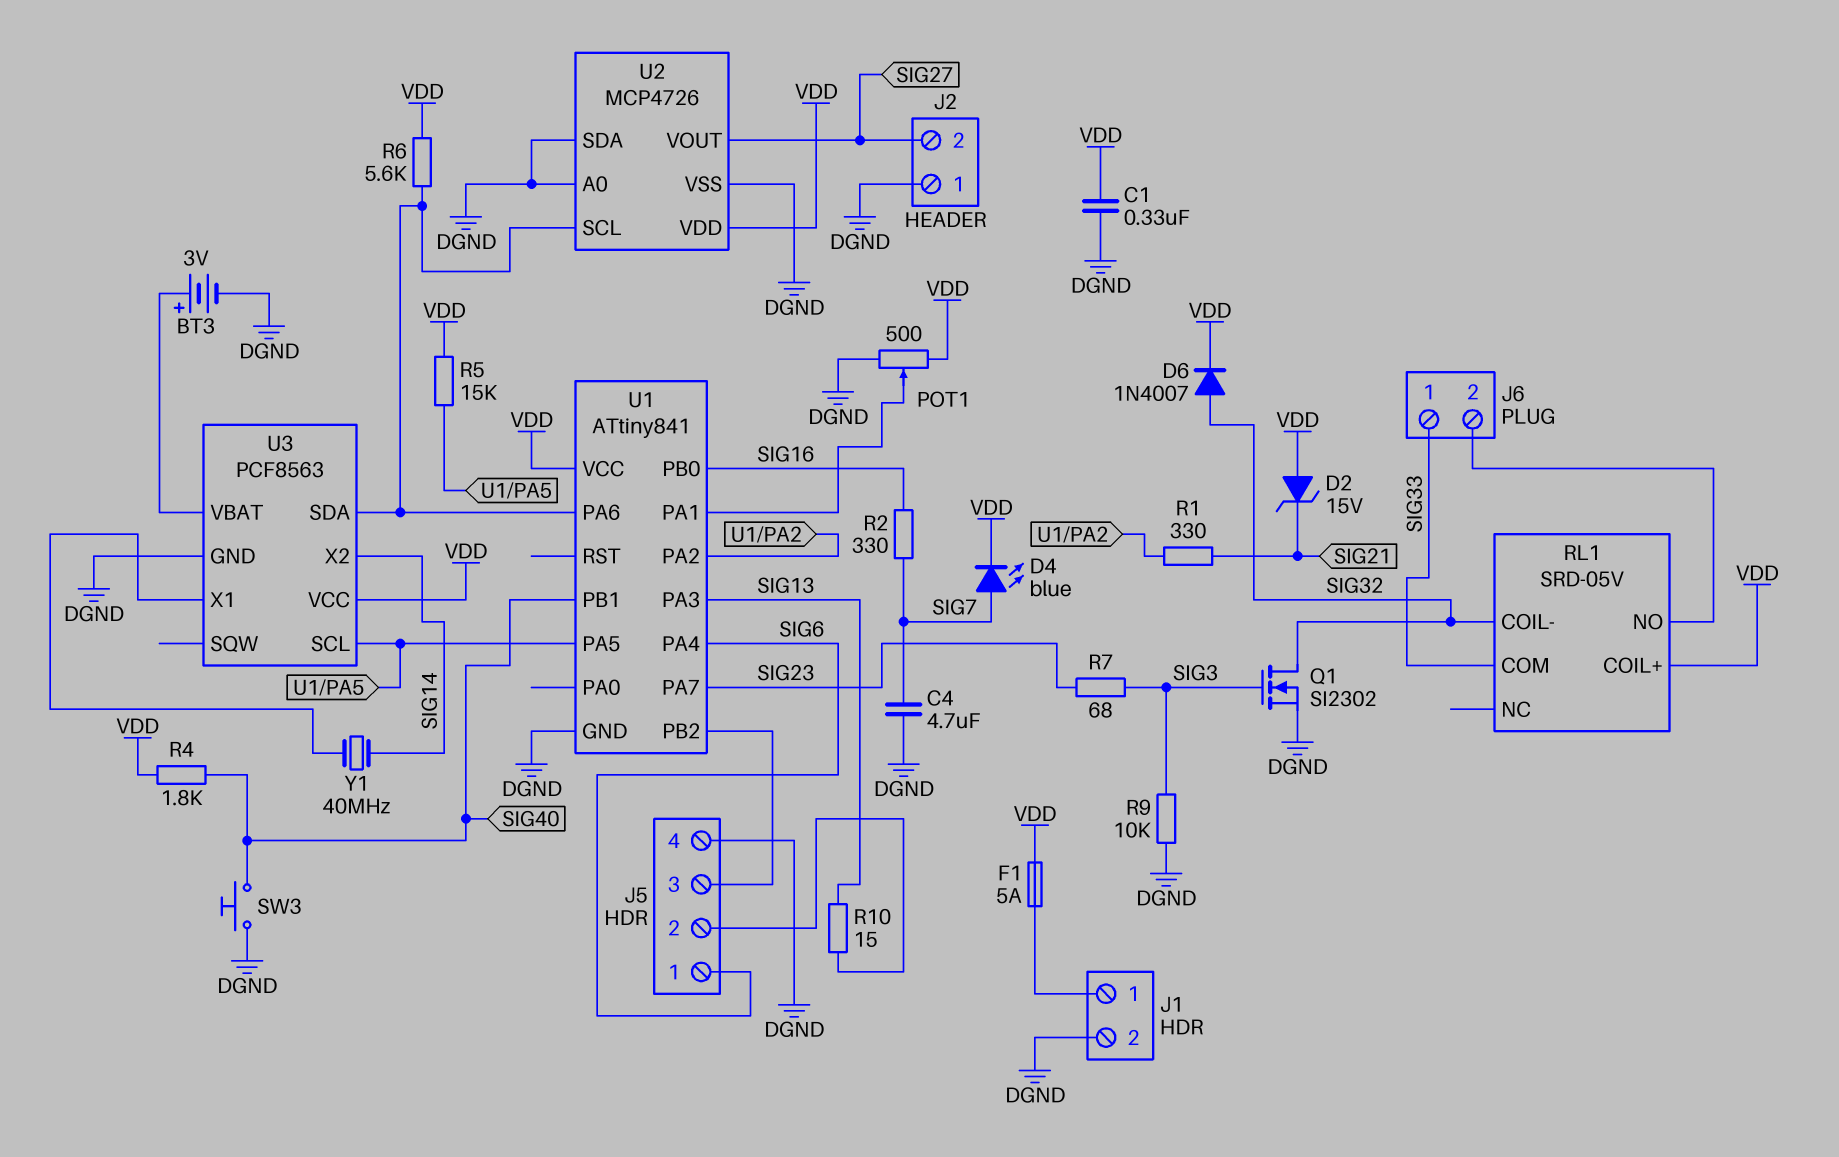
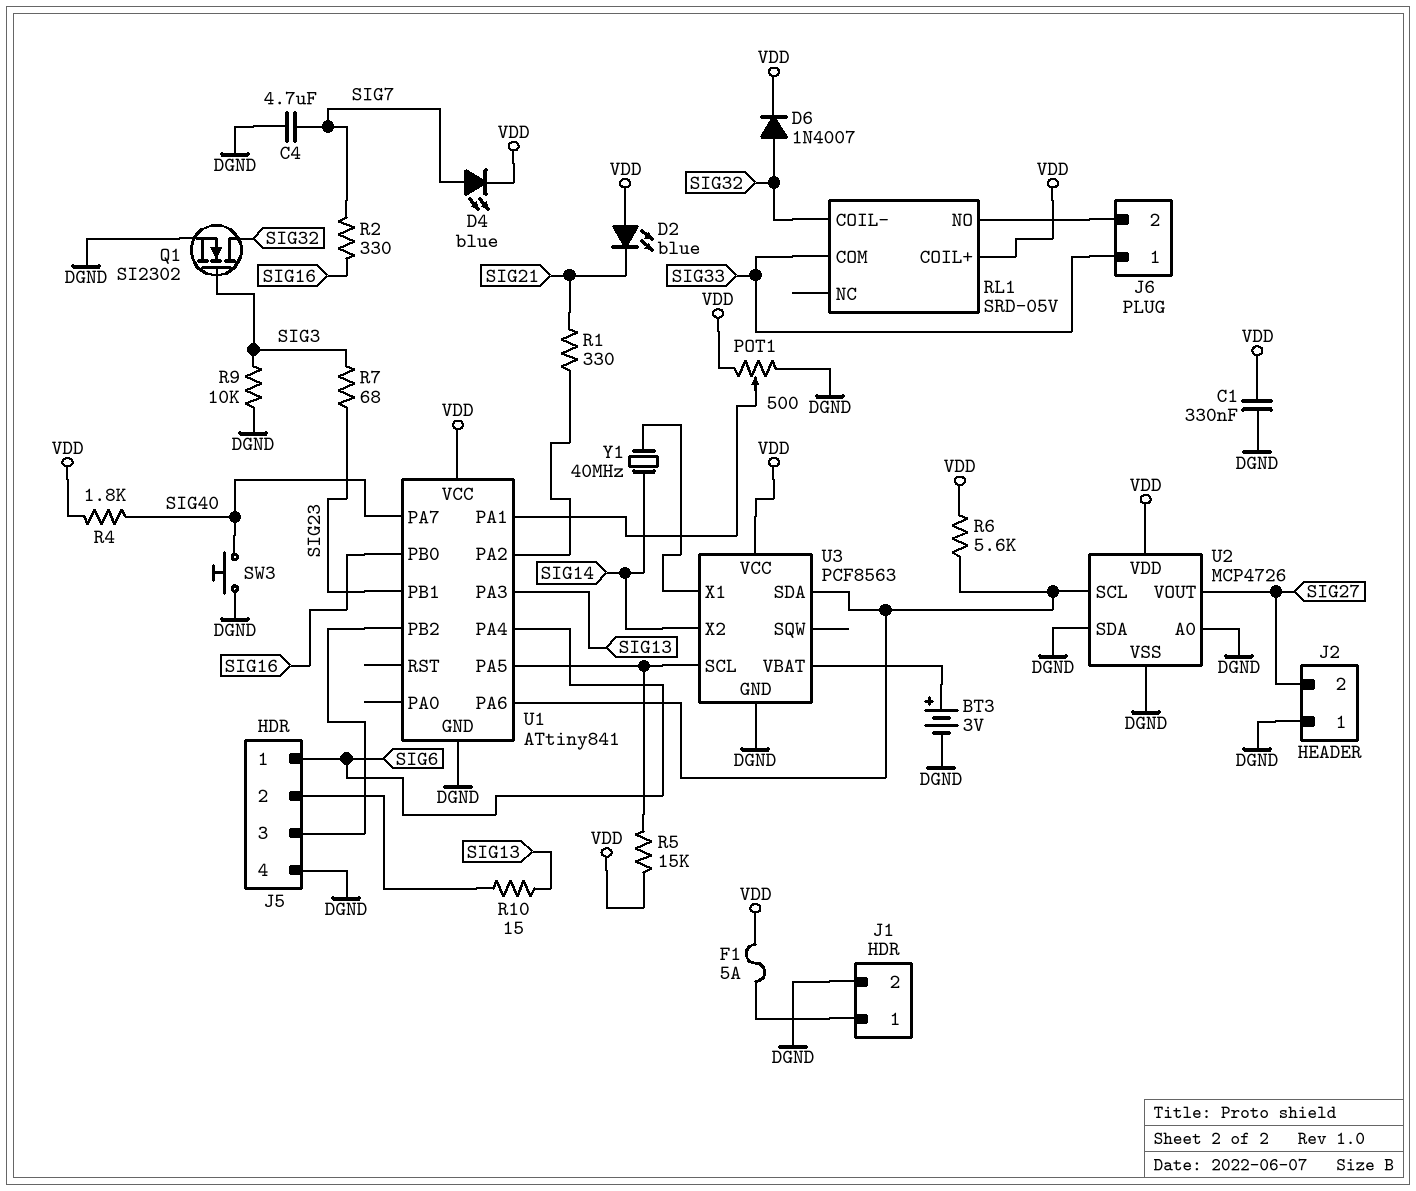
D2: zener 15V (A VDD, K SIG21) -> LED blue (A VDD, K SIG21)
U1 pin PA7: SIG23 -> SIG40
U1 pin PB1: SIG40 -> SIG23

